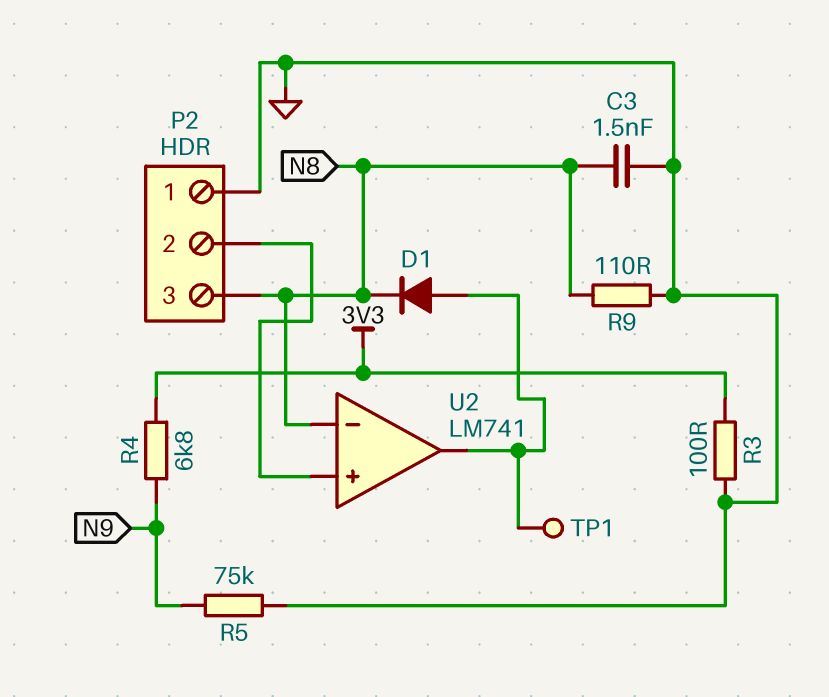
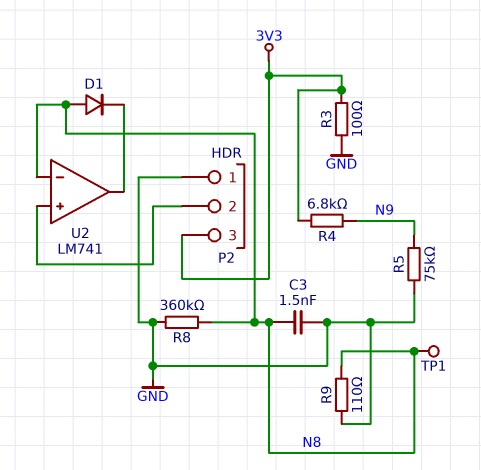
D1: diode (A U2/out, K N8) -> diode (A N8, K U2/out)
P2 pin 3: N8 -> 3V3
R8: none -> 360k (GND, N8)
TP1: test point (U2/out) -> test point (N8)

